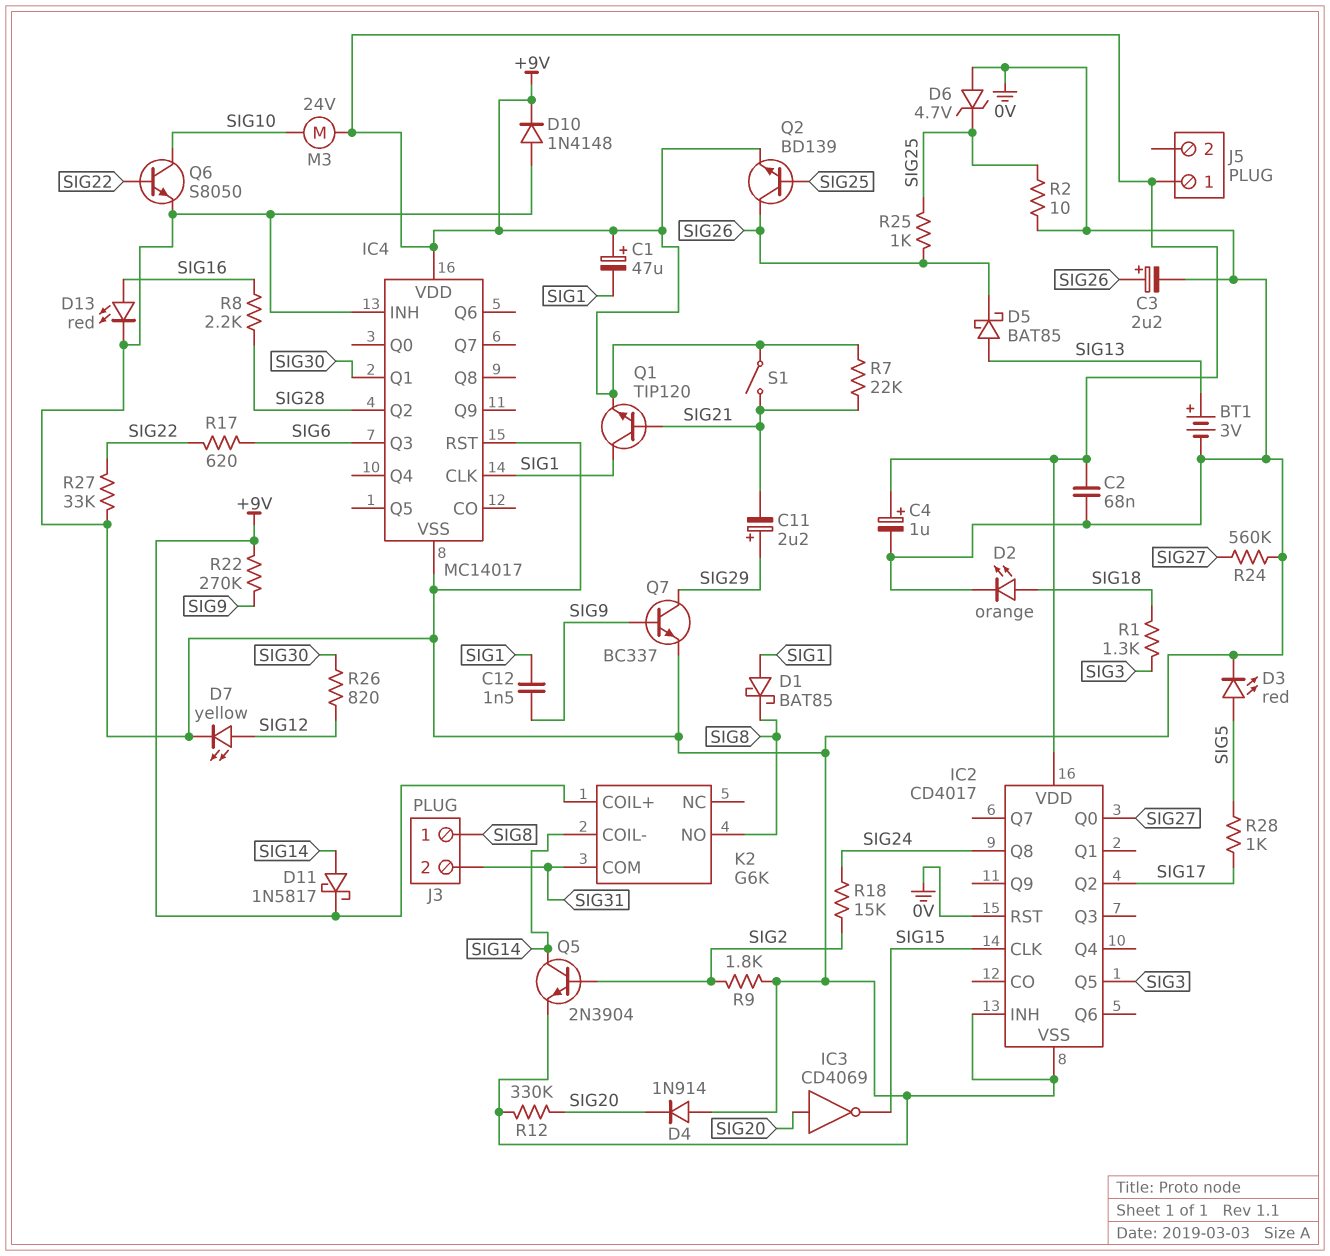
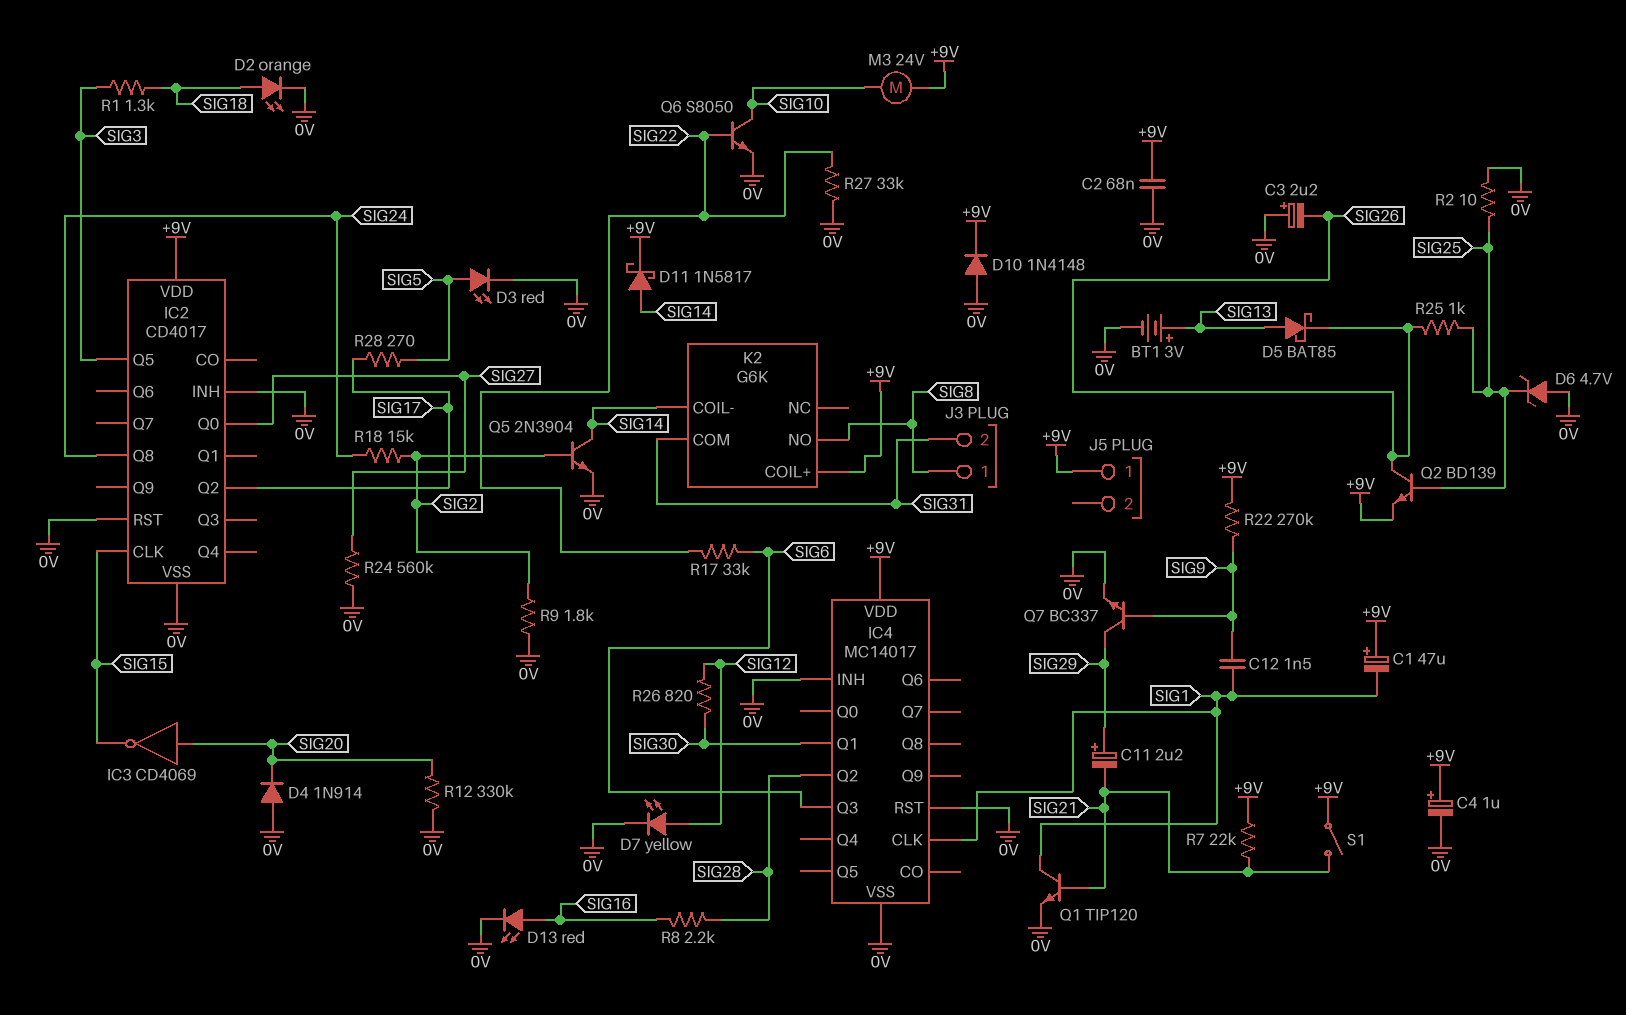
C3: 2.2uF (plus SIG26, minus 0V) -> 2.2uF (plus 0V, minus SIG26)
D1: schottky BAT85 (A SIG1, K SIG8) -> none
Q1: NPN TIP120 (B SIG21, C SIG1, E +9V) -> NPN TIP120 (B SIG21, C SIG1, E 0V)
R17: 620 (SIG6, SIG22) -> 33k (SIG6, SIG22)
R28: 1k (SIG5, SIG17) -> 270 (SIG5, SIG17)

